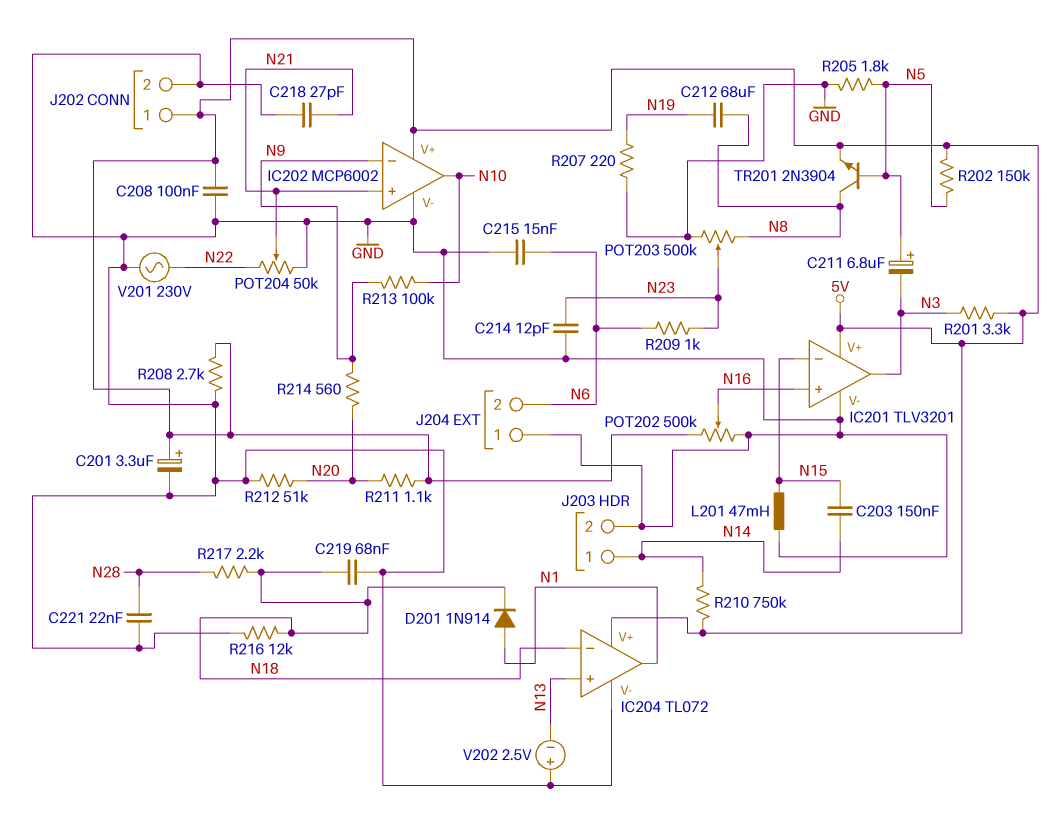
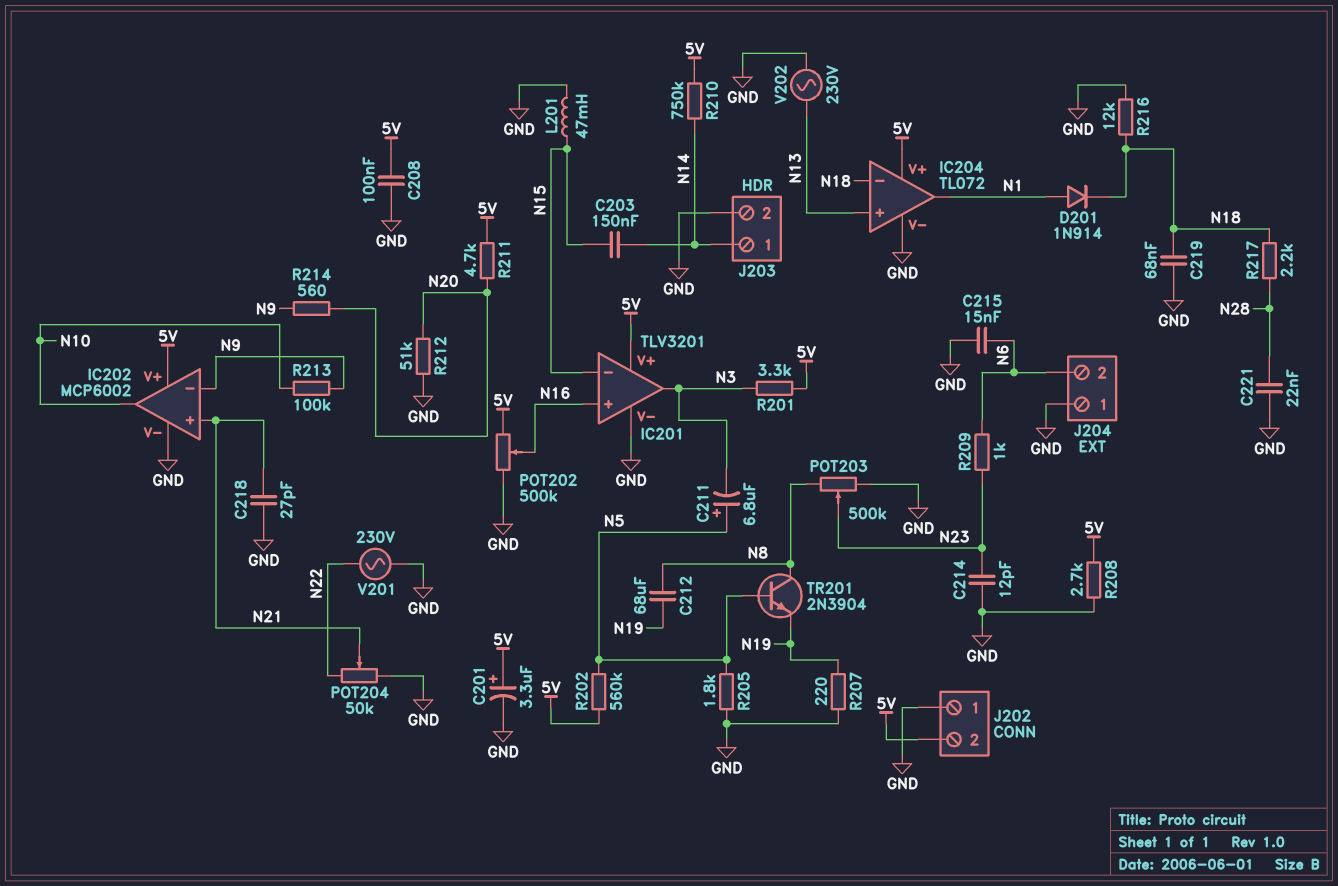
J202 pin 1: 5V -> GND
J202 pin 2: GND -> 5V
R202: 150k (5V, N5) -> 560k (5V, N5)
R211: 1.1k (5V, N20) -> 4.7k (5V, N20)
TR201: NPN 2N3904 (B N5, C N8, E 5V) -> NPN 2N3904 (B N5, C N8, E N19)
V202: 2.5V (plus GND, minus N13) -> AC 230V (GND, N13)

